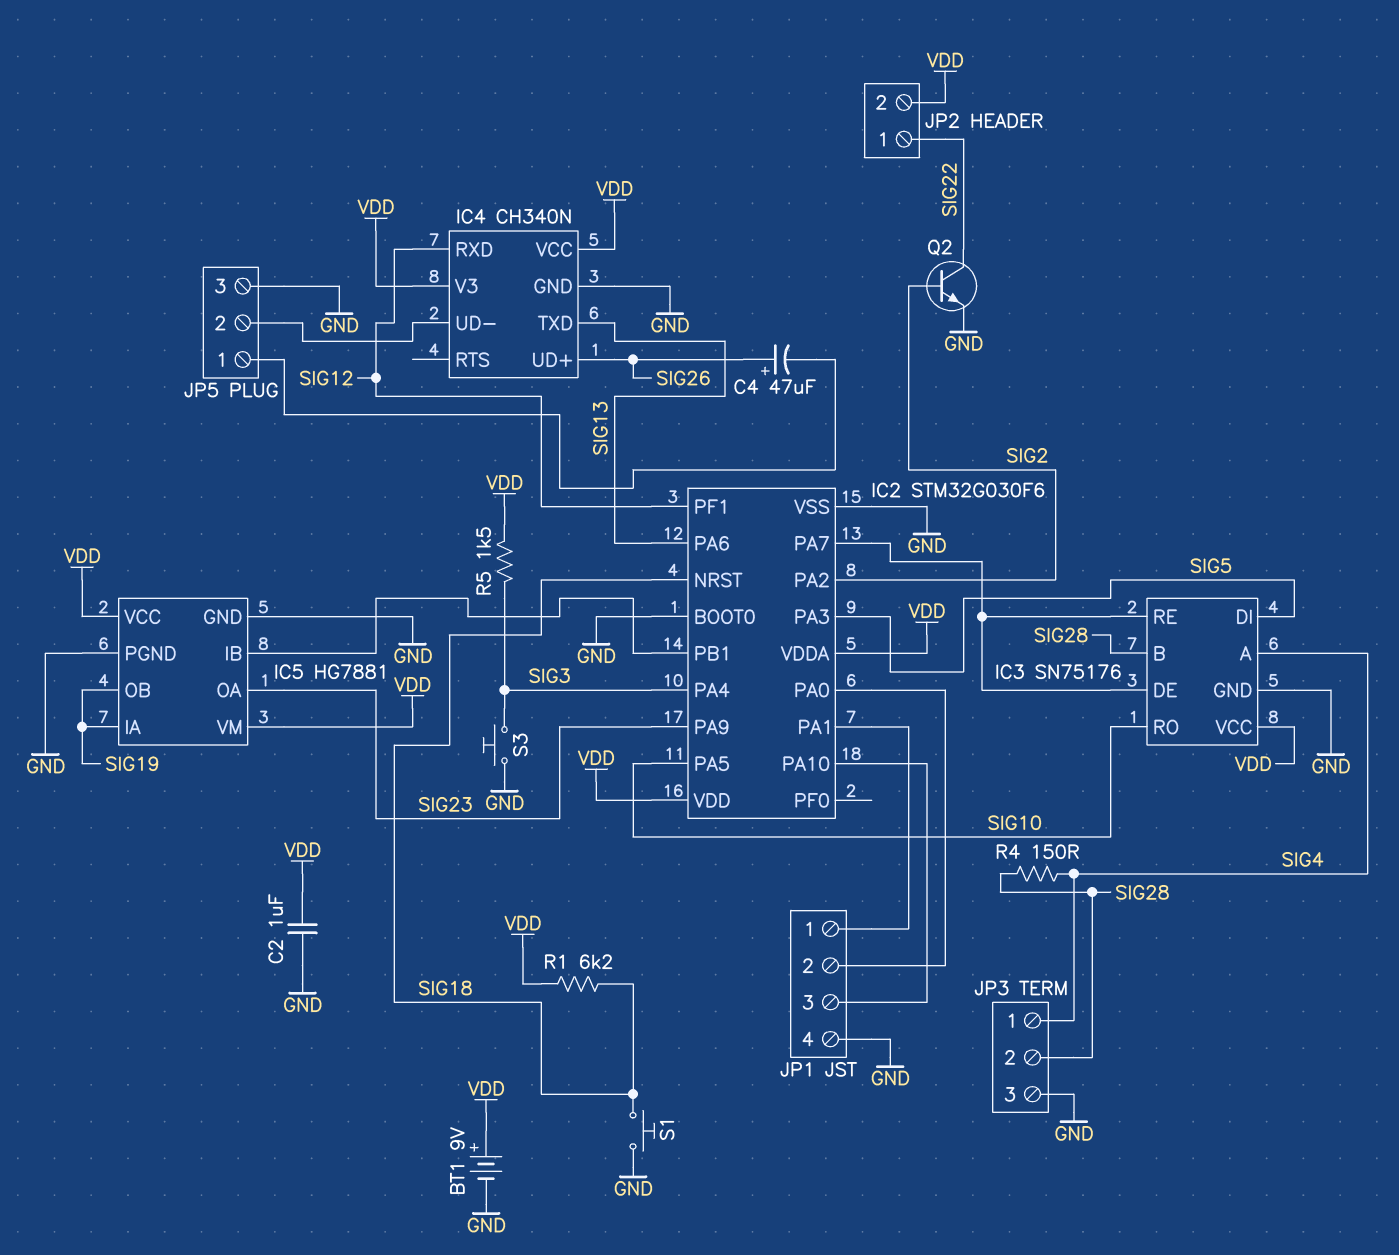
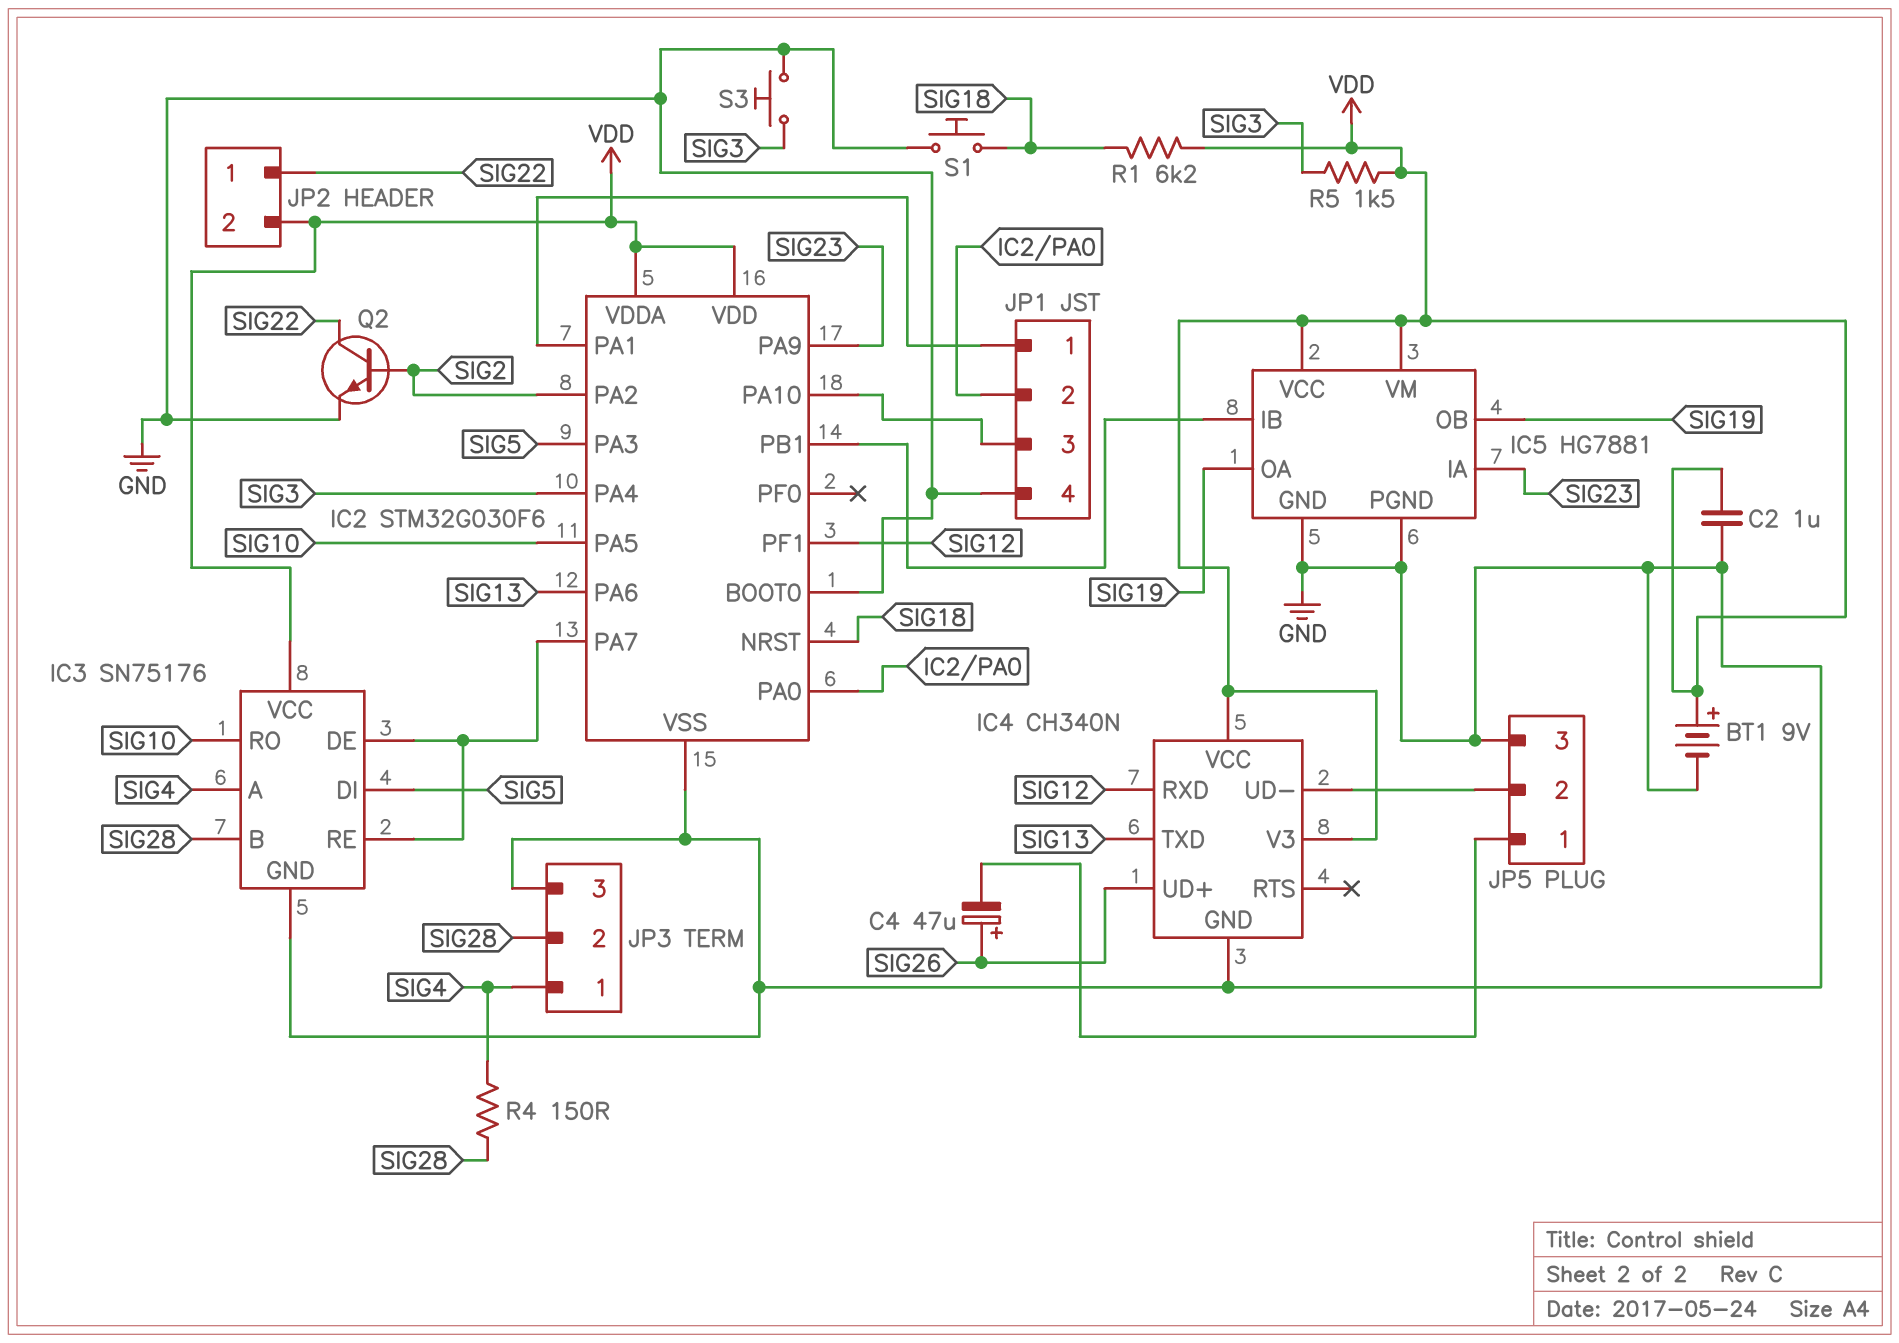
IC5 pin IA: SIG19 -> SIG23
IC5 pin OA: SIG23 -> SIG19

